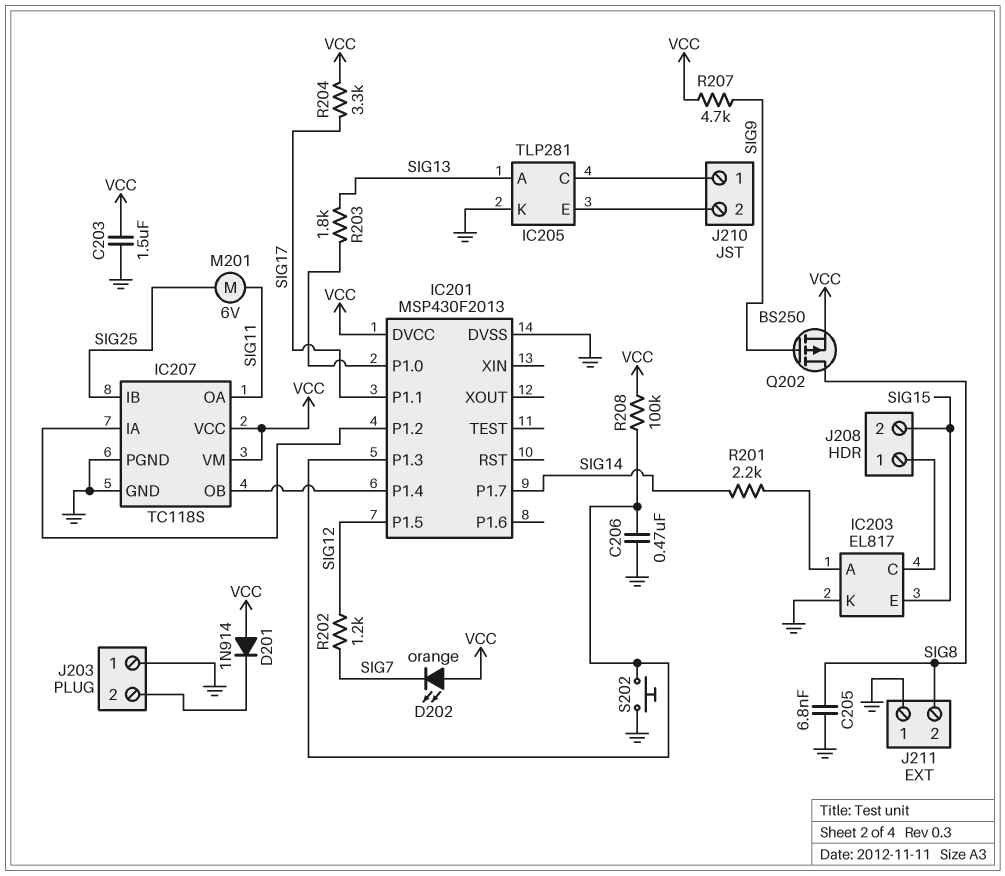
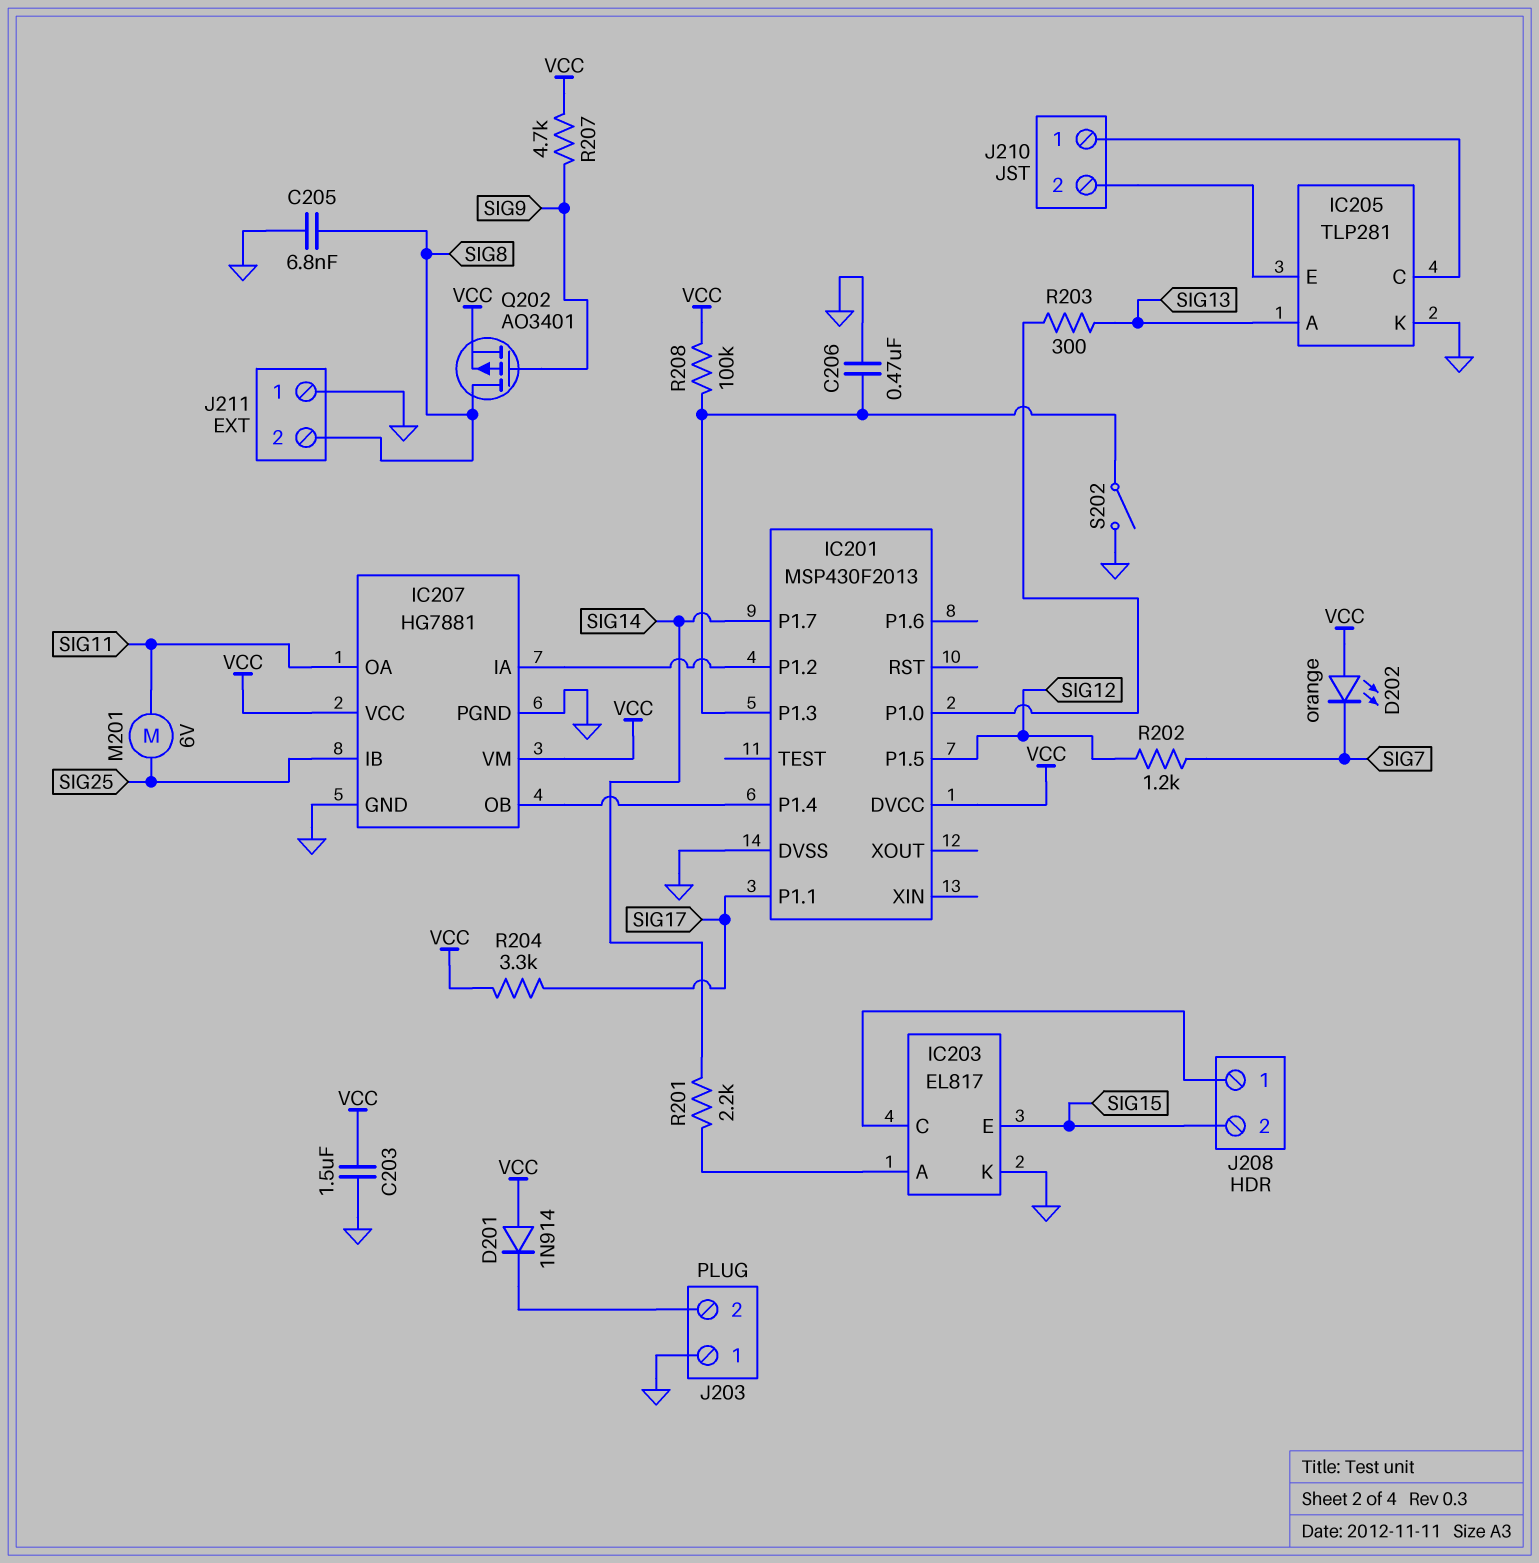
IC207: TC118S -> HG7881
Q202: PMOS BS250 (G SIG9, D SIG8, S VCC) -> PMOS AO3401 (G SIG9, D SIG8, S VCC)
R203: 1.8k (IC201/P1.0, SIG13) -> 300 (IC201/P1.0, SIG13)
S202: button (GND, IC201/P1.3) -> switch (GND, IC201/P1.3)

